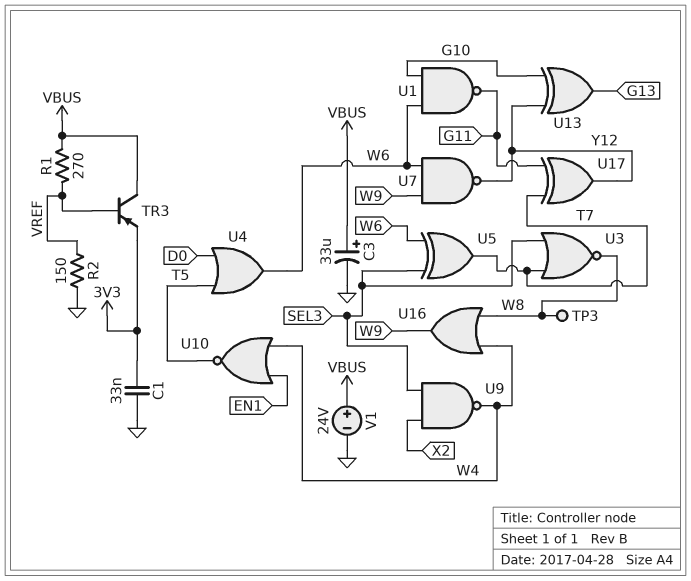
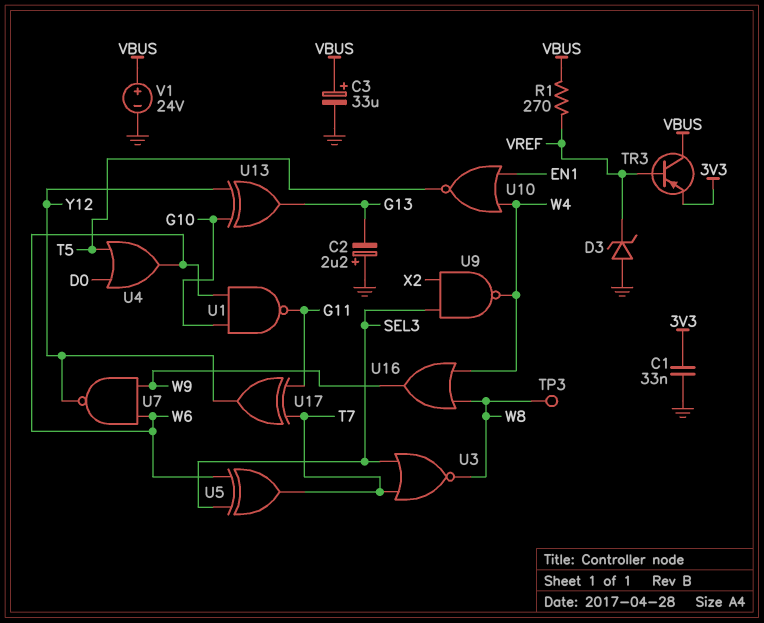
C2: none -> 2.2uF (plus GND, minus G13)
D3: none -> zener (A GND, K VREF)
R2: 150 (GND, VREF) -> none

